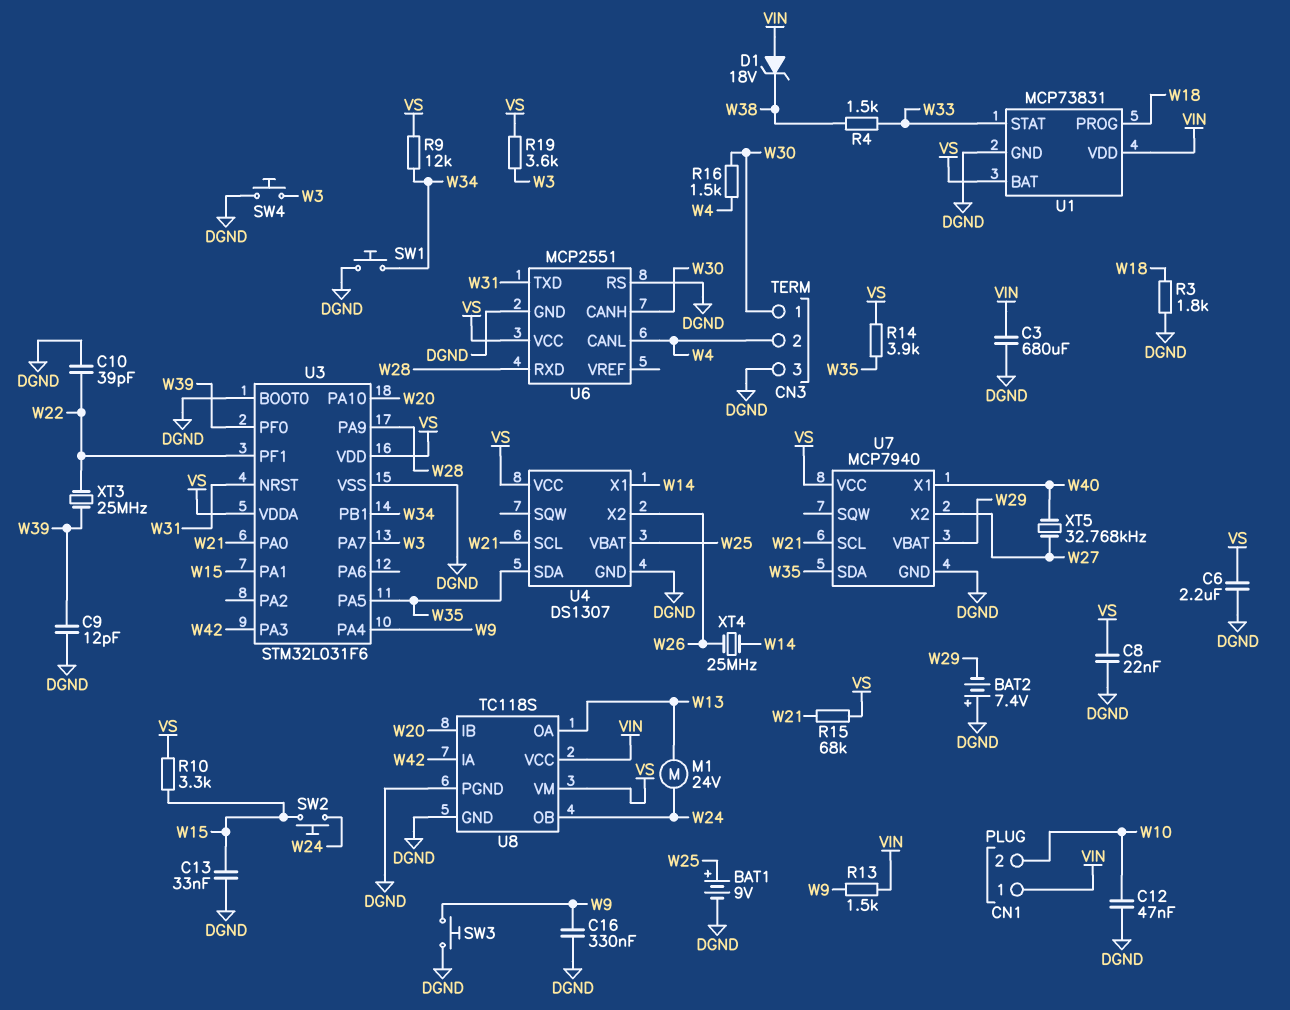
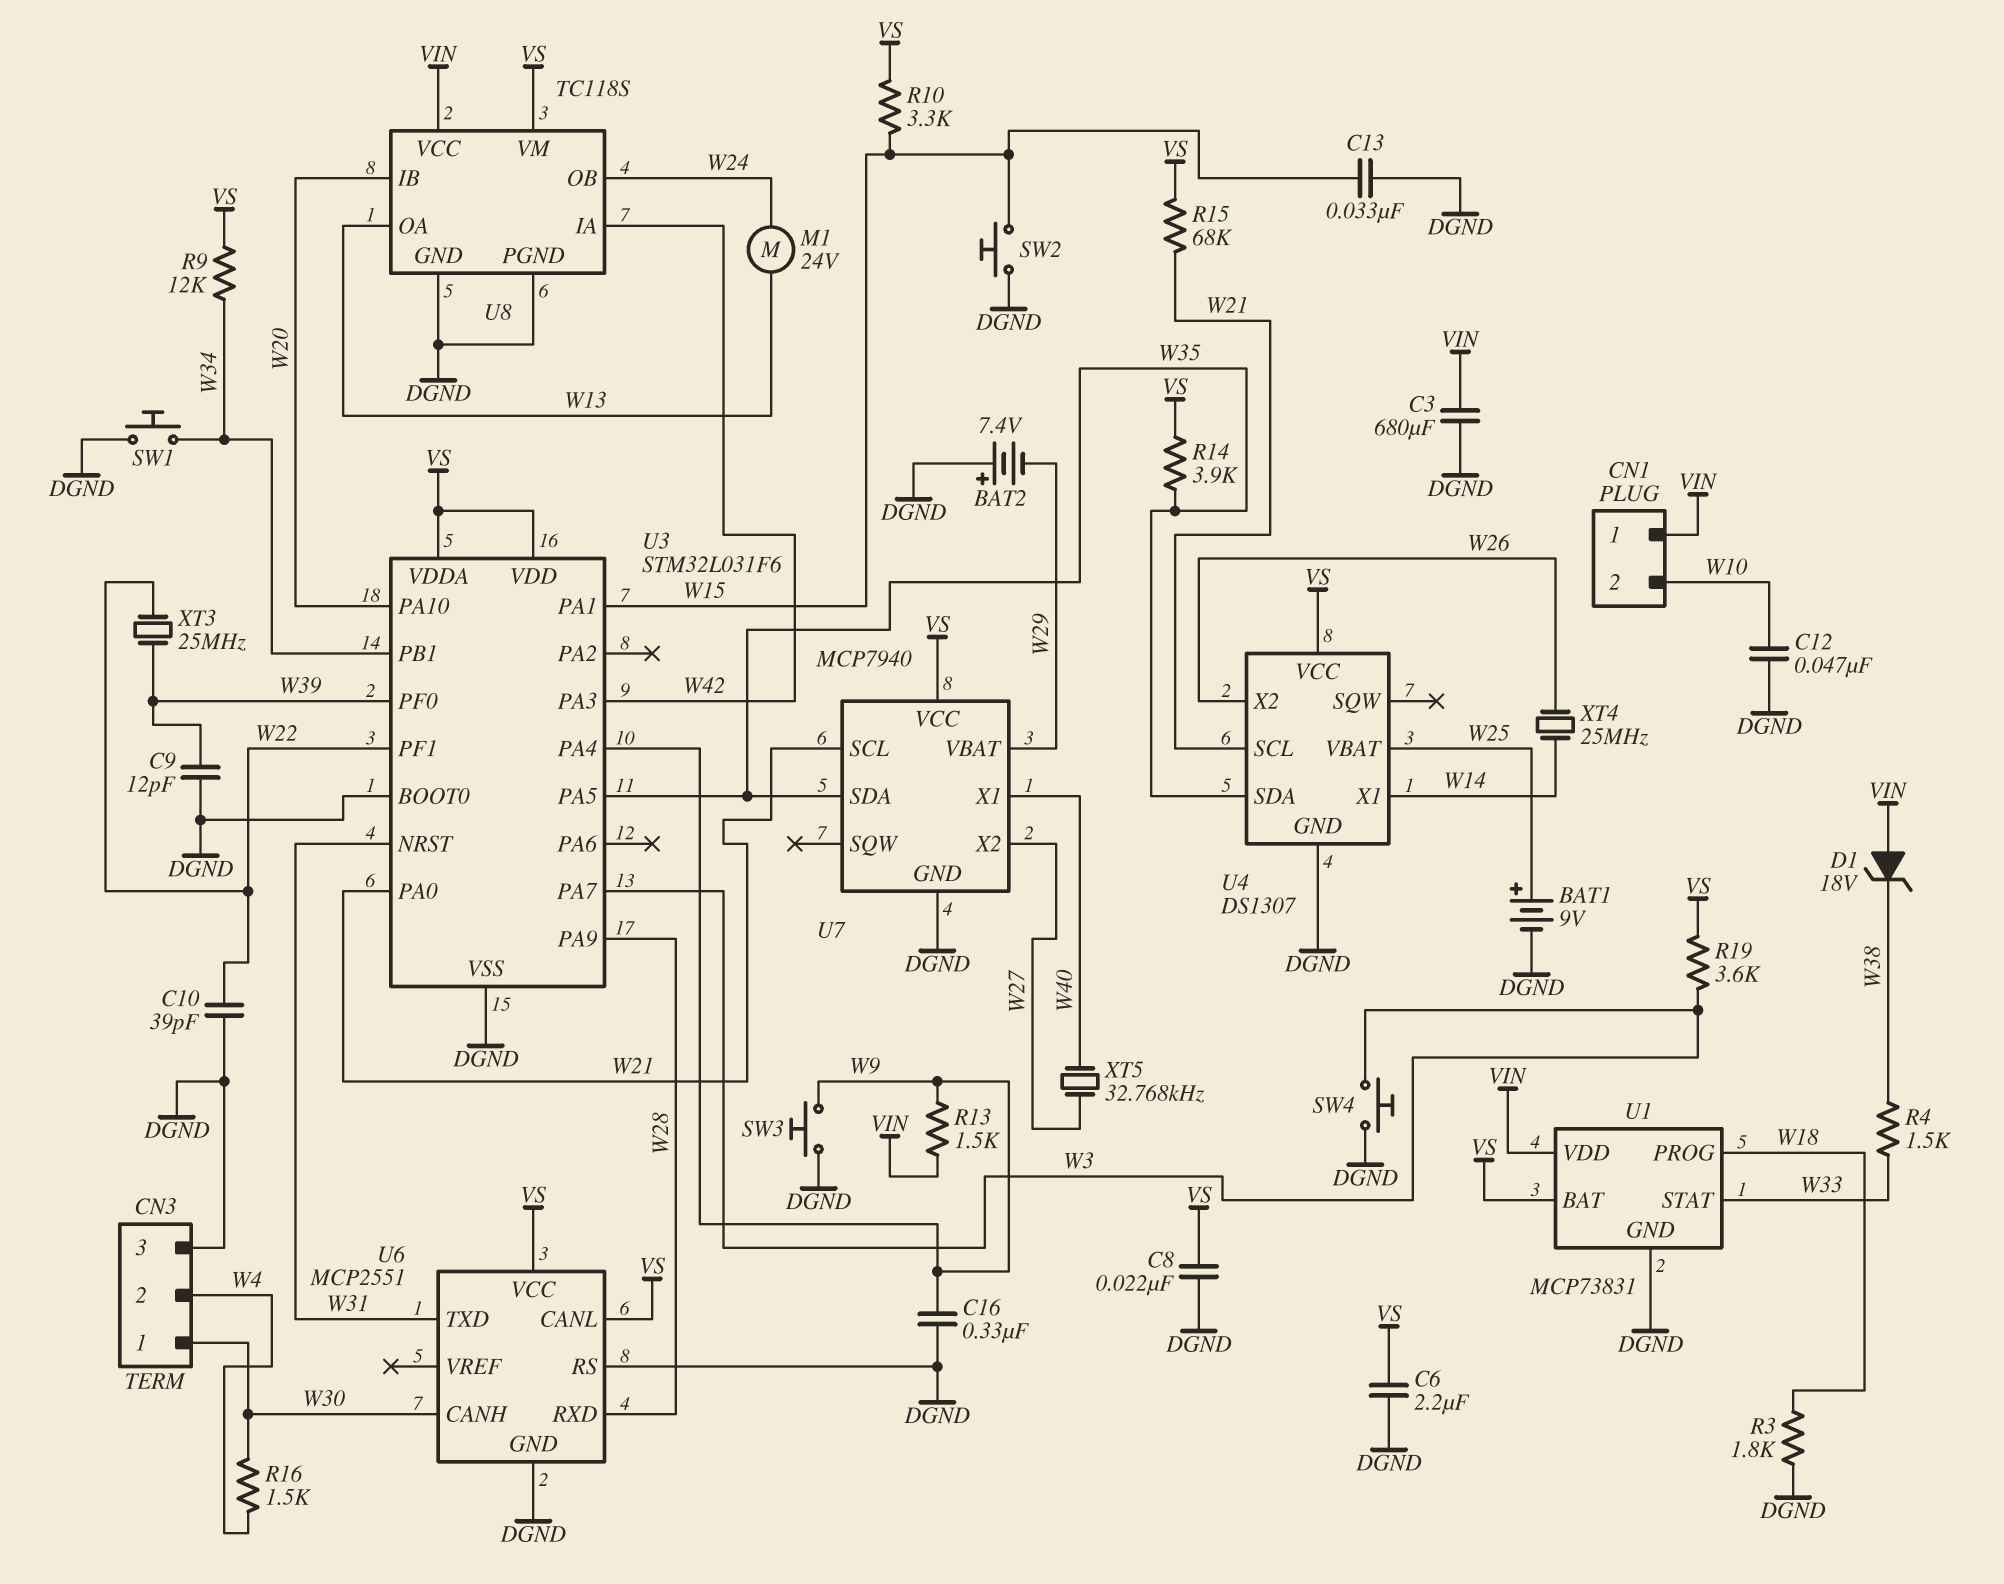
SW2: button (W15, W24) -> button (DGND, W15)
U6 pin CANL: W4 -> VS

